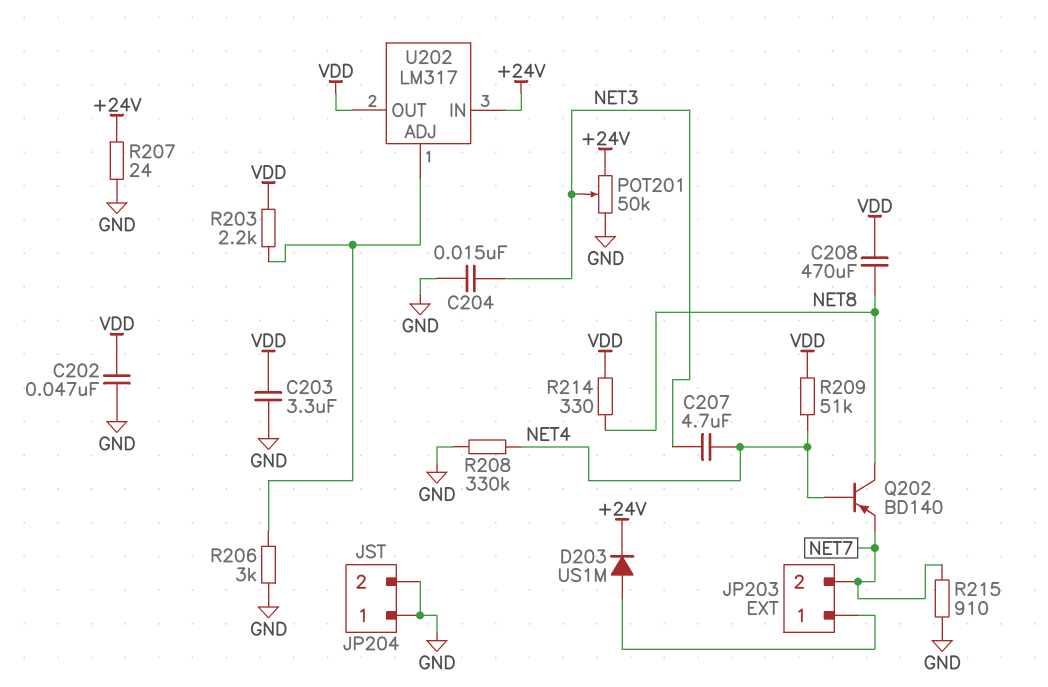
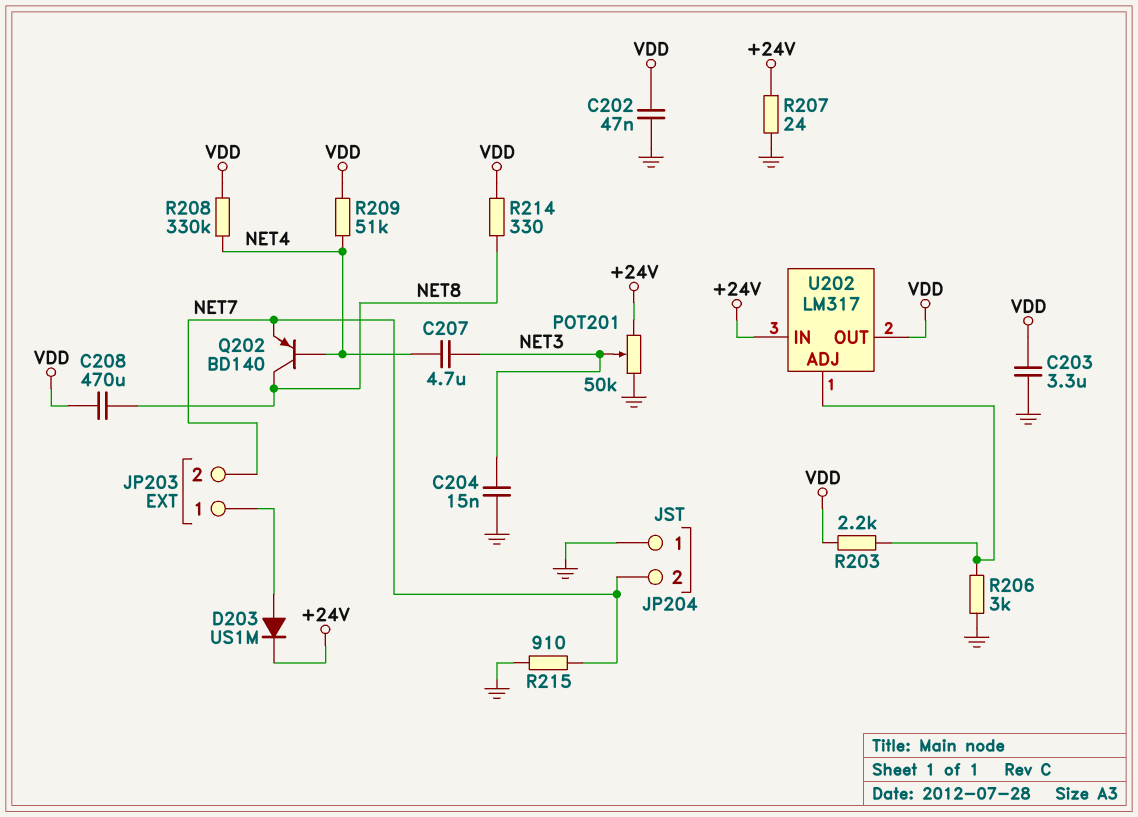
JP204 pin 2: GND -> NET7
R208: 330k (GND, NET4) -> 330k (NET4, VDD)

